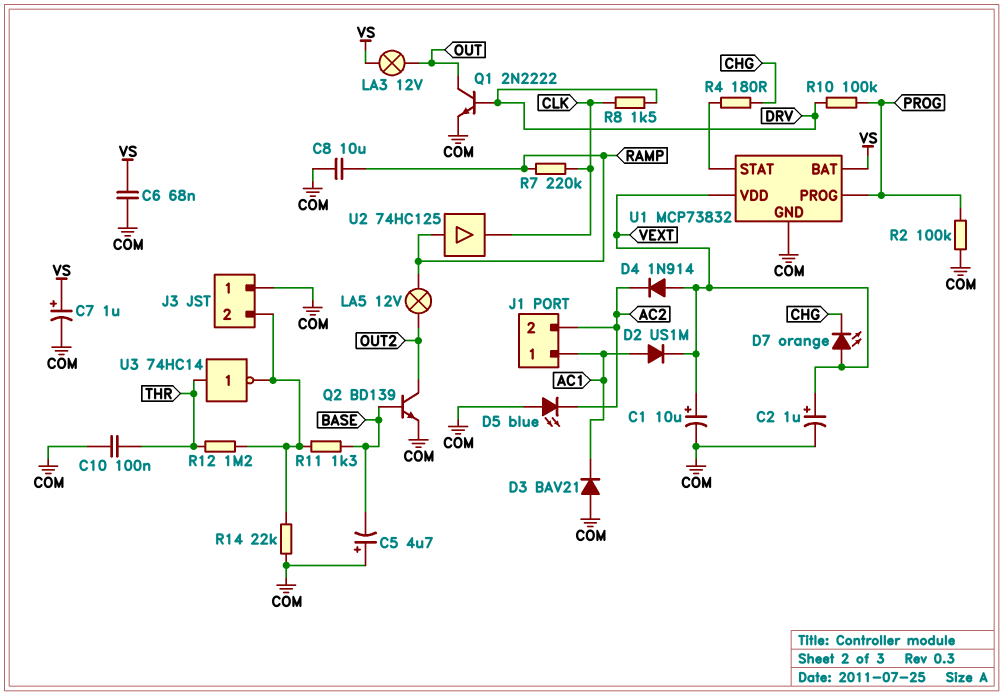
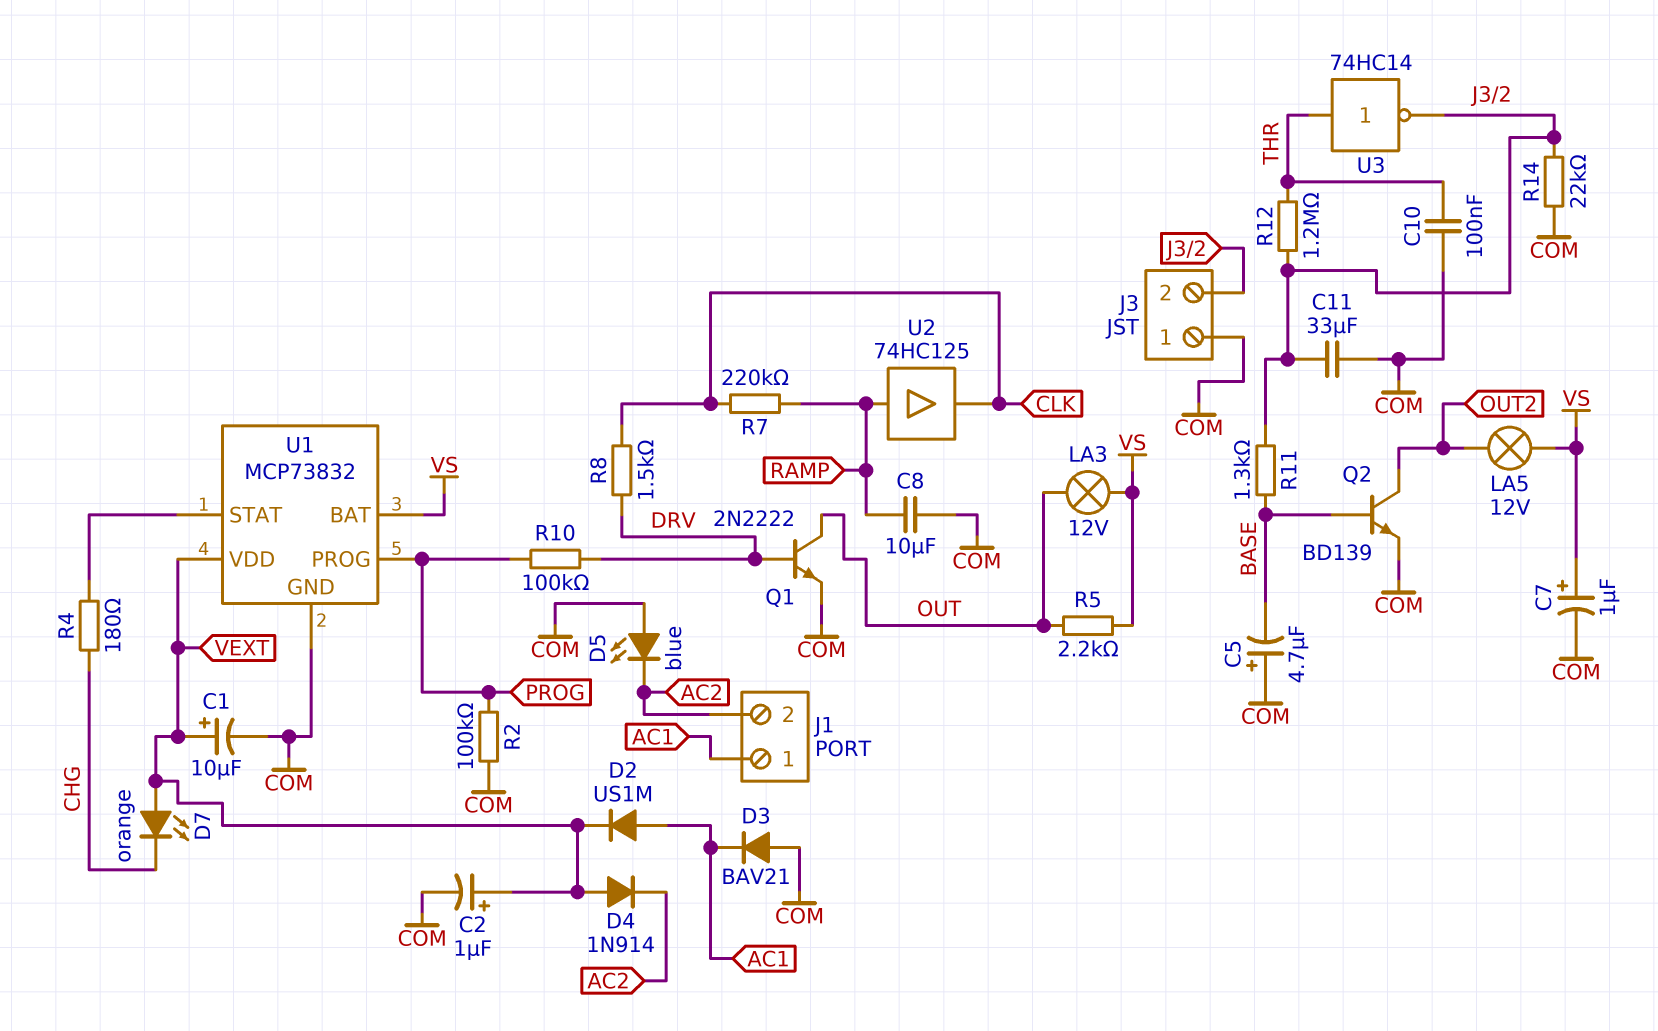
C6: 68nF (COM, VS) -> none
C11: none -> 33uF (COM, J3/2)
LA5: lamp 12V (OUT2, RAMP) -> lamp 12V (OUT2, VS)
R5: none -> 2.2k (OUT, VS)

